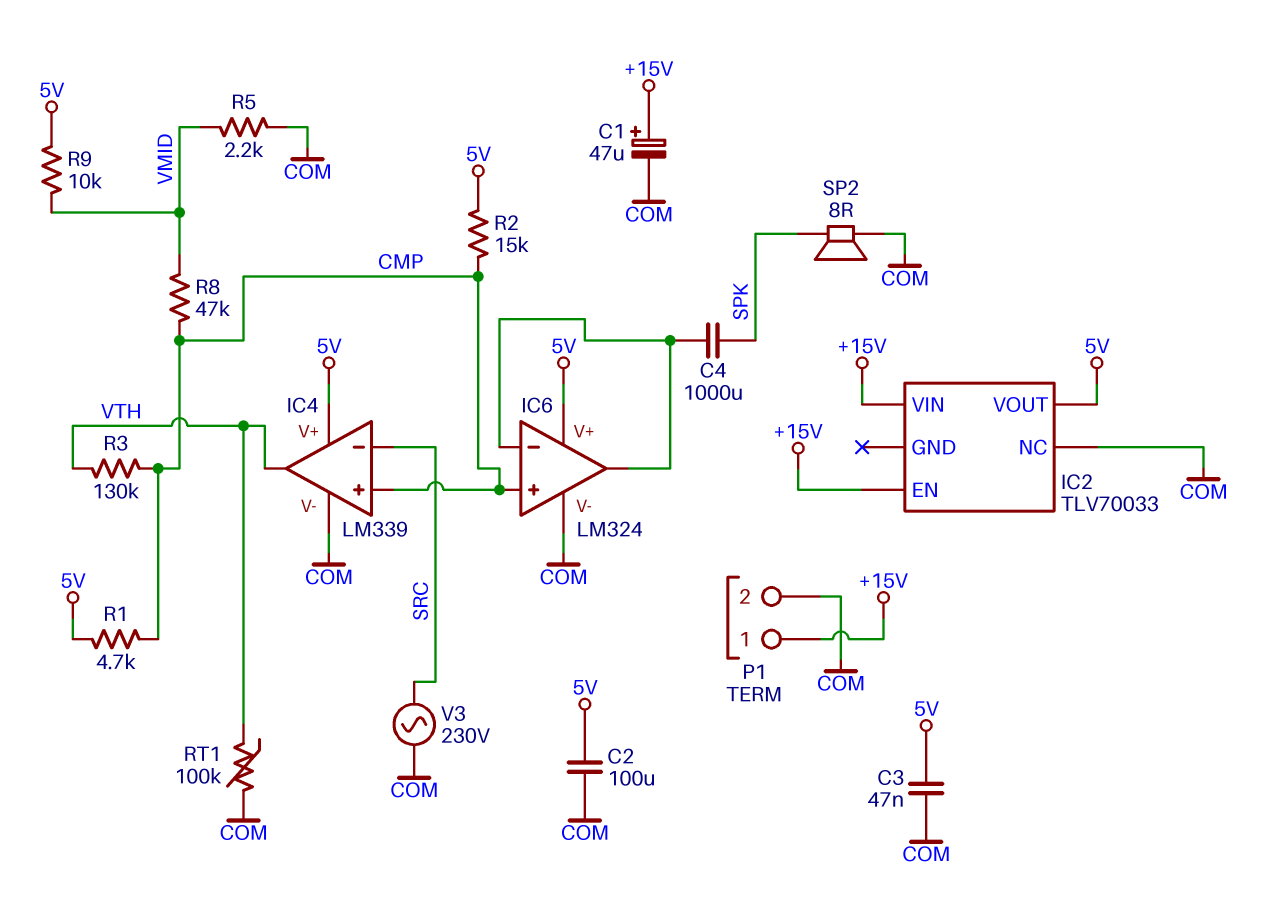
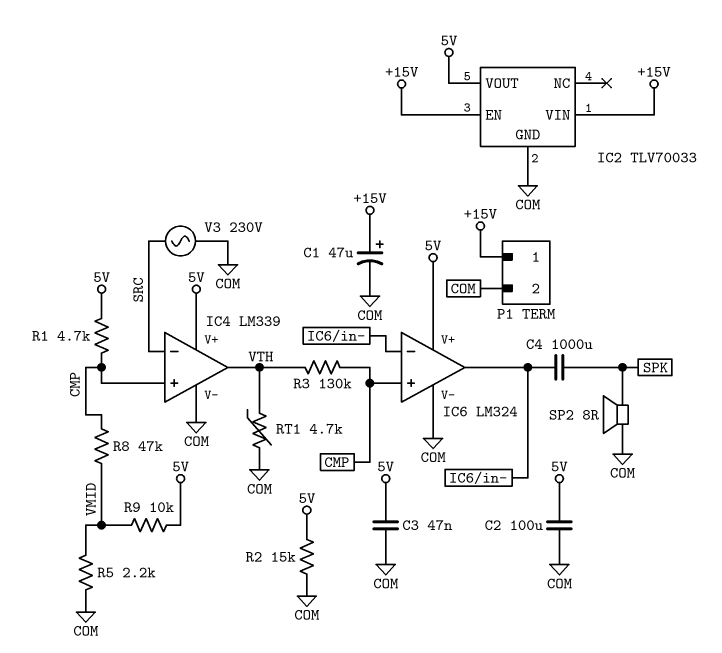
IC2 pin GND: none -> COM
IC2 pin NC: COM -> none
R2: 15k (5V, CMP) -> 15k (5V, COM)
RT1: 100k (COM, VTH) -> 4.7k (COM, VTH)

